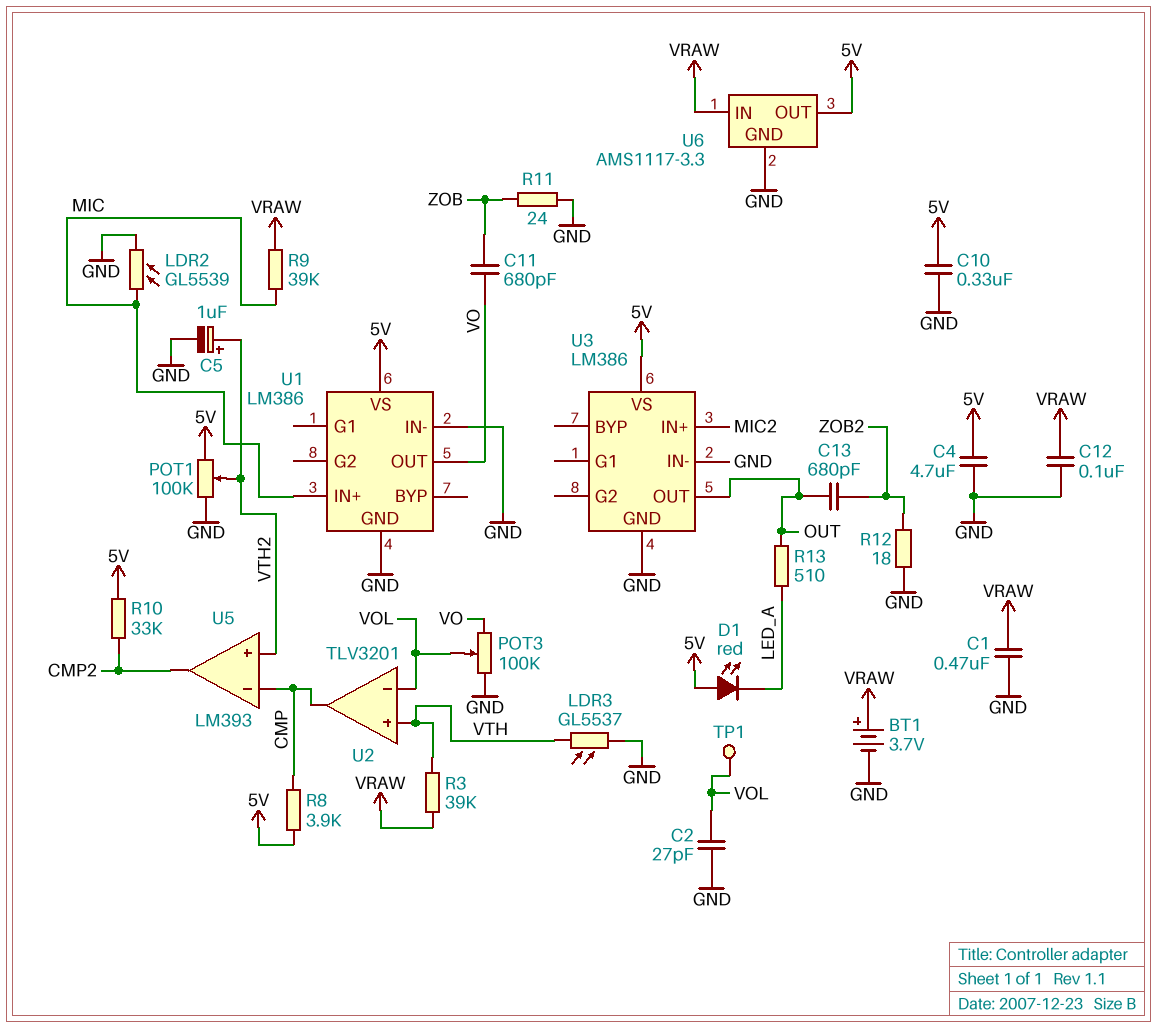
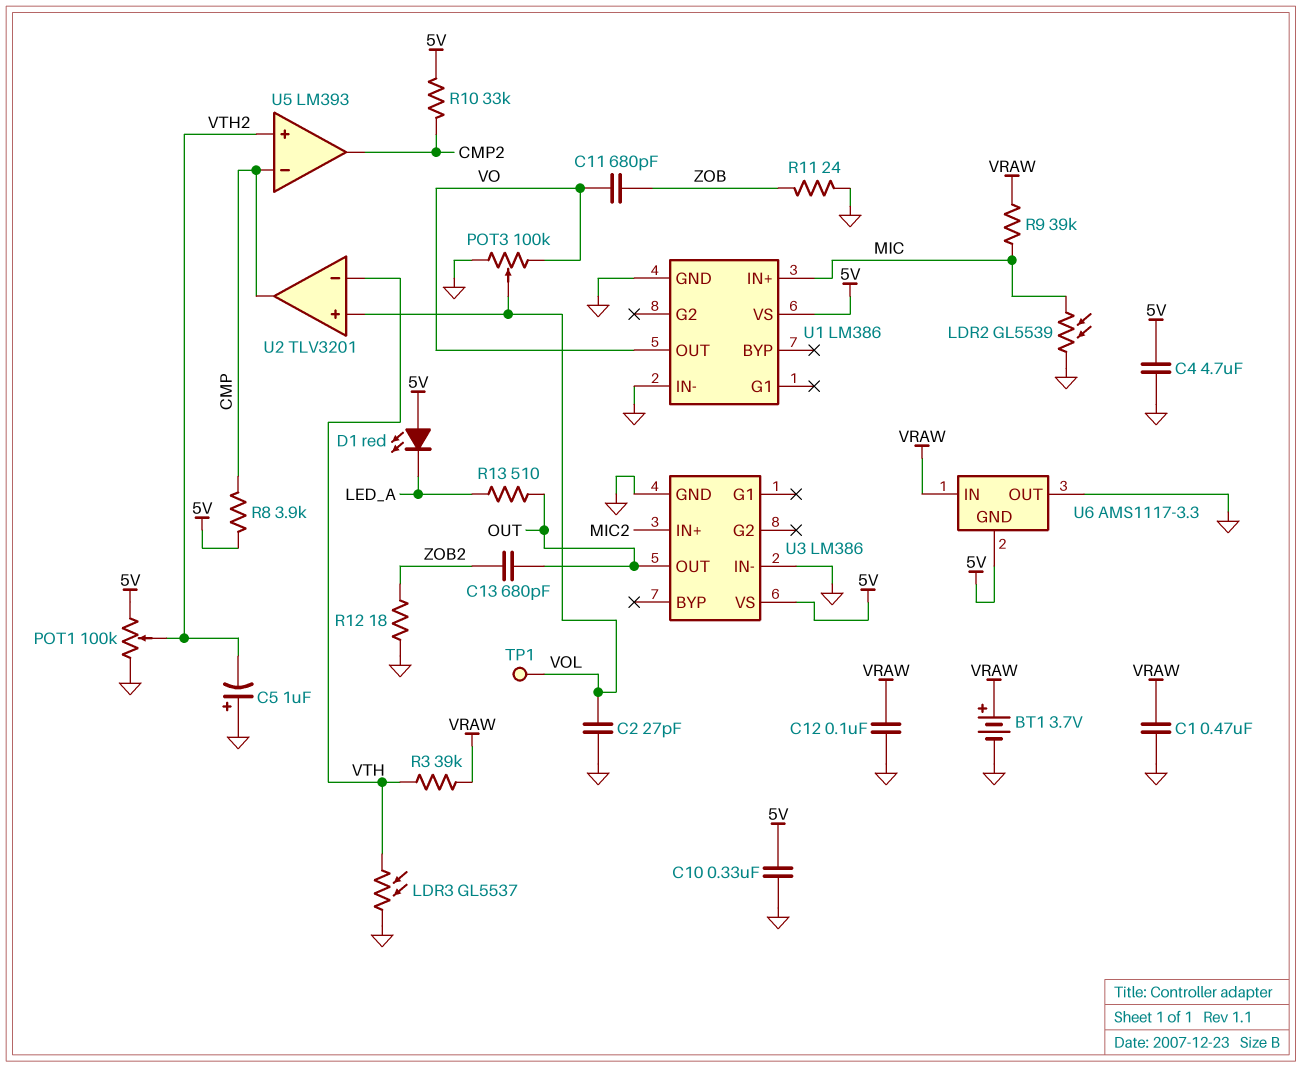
C5: 1uF (plus VTH2, minus GND) -> 1uF (plus GND, minus VTH2)
U2 pin in+: VTH -> VOL
U2 pin in-: VOL -> VTH
U6 pin GND: GND -> 5V
U6 pin OUT: 5V -> GND

